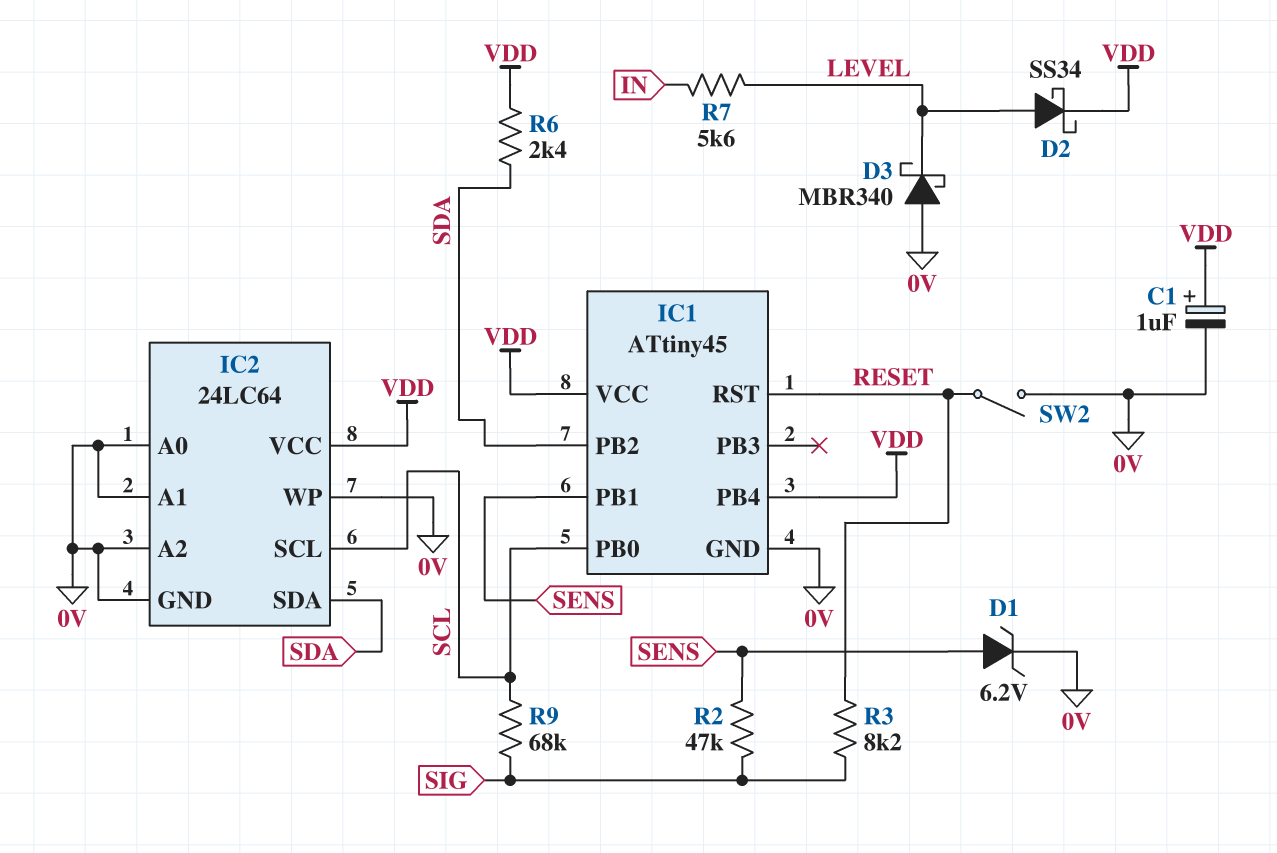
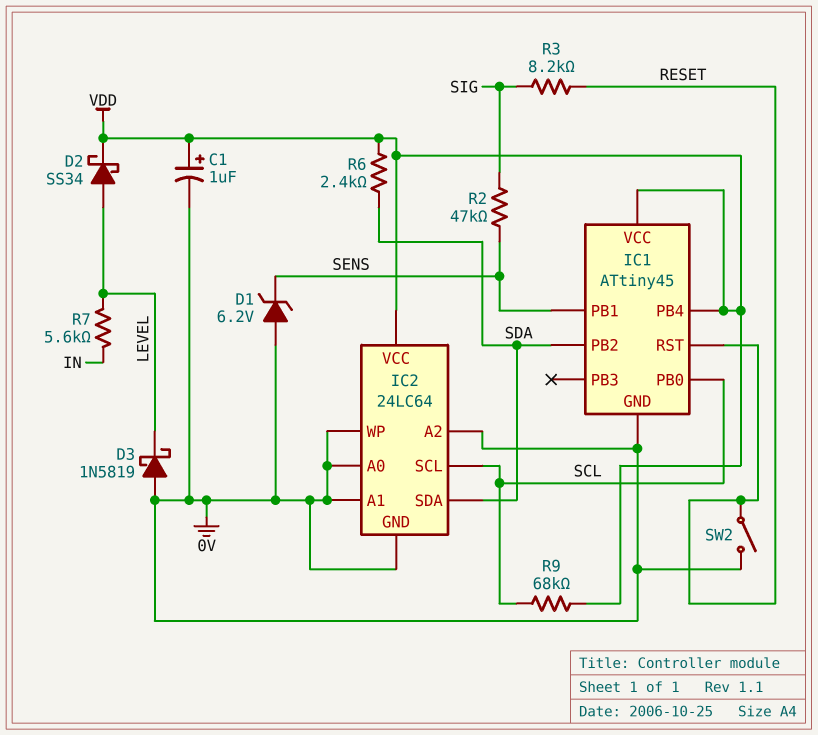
D1: zener 6.2V (A SENS, K 0V) -> zener 6.2V (A 0V, K SENS)
D3: schottky MBR340 (A 0V, K LEVEL) -> schottky 1N5819 (A 0V, K LEVEL)
R9: 68k (SCL, SIG) -> 68k (SCL, VDD)

